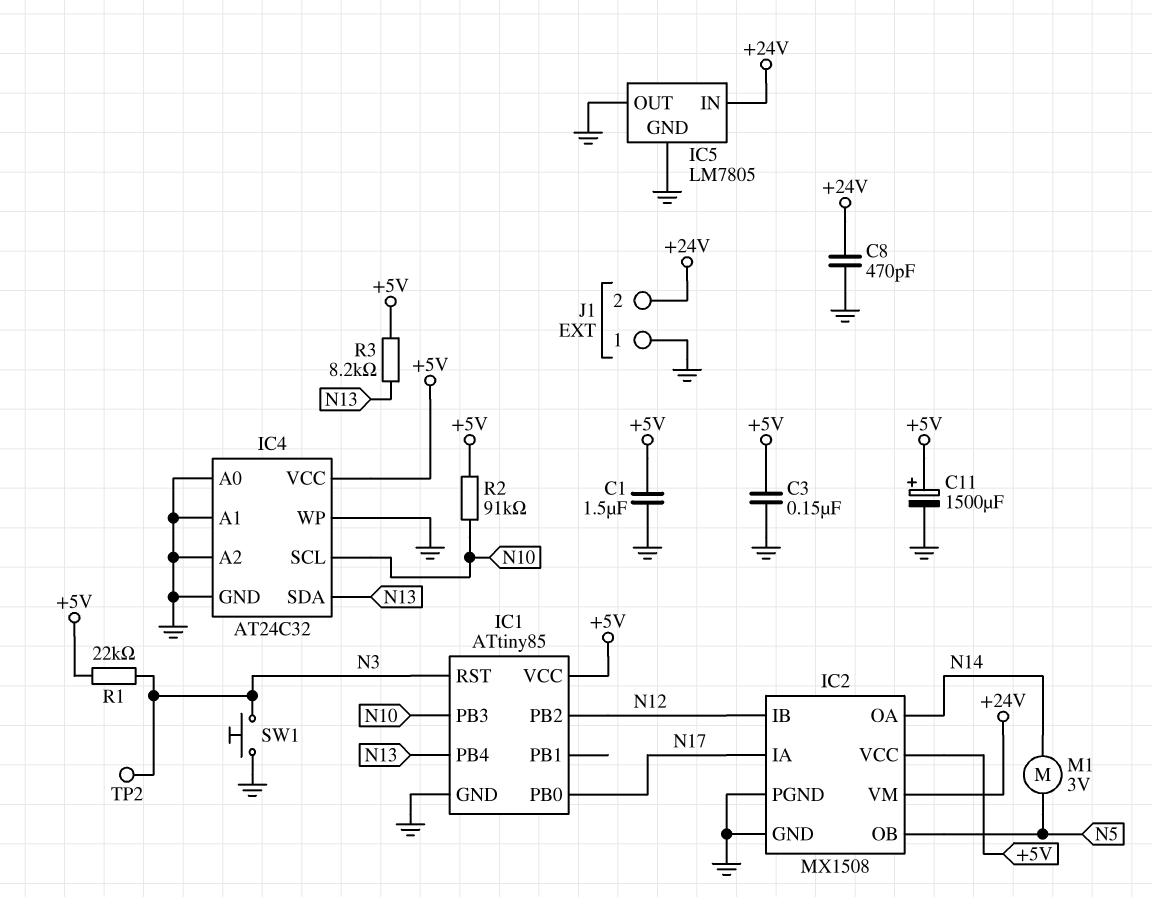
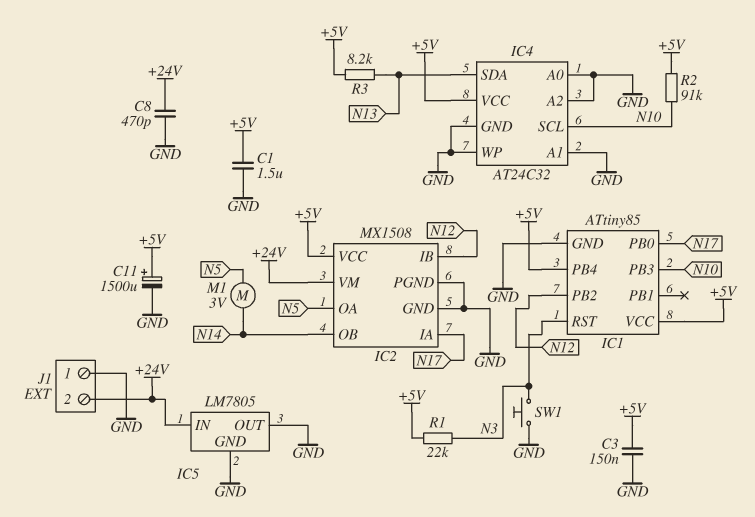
IC1 pin PB4: N13 -> +5V
IC2 pin OA: N14 -> N5
IC2 pin OB: N5 -> N14
TP2: test point (N3) -> none

